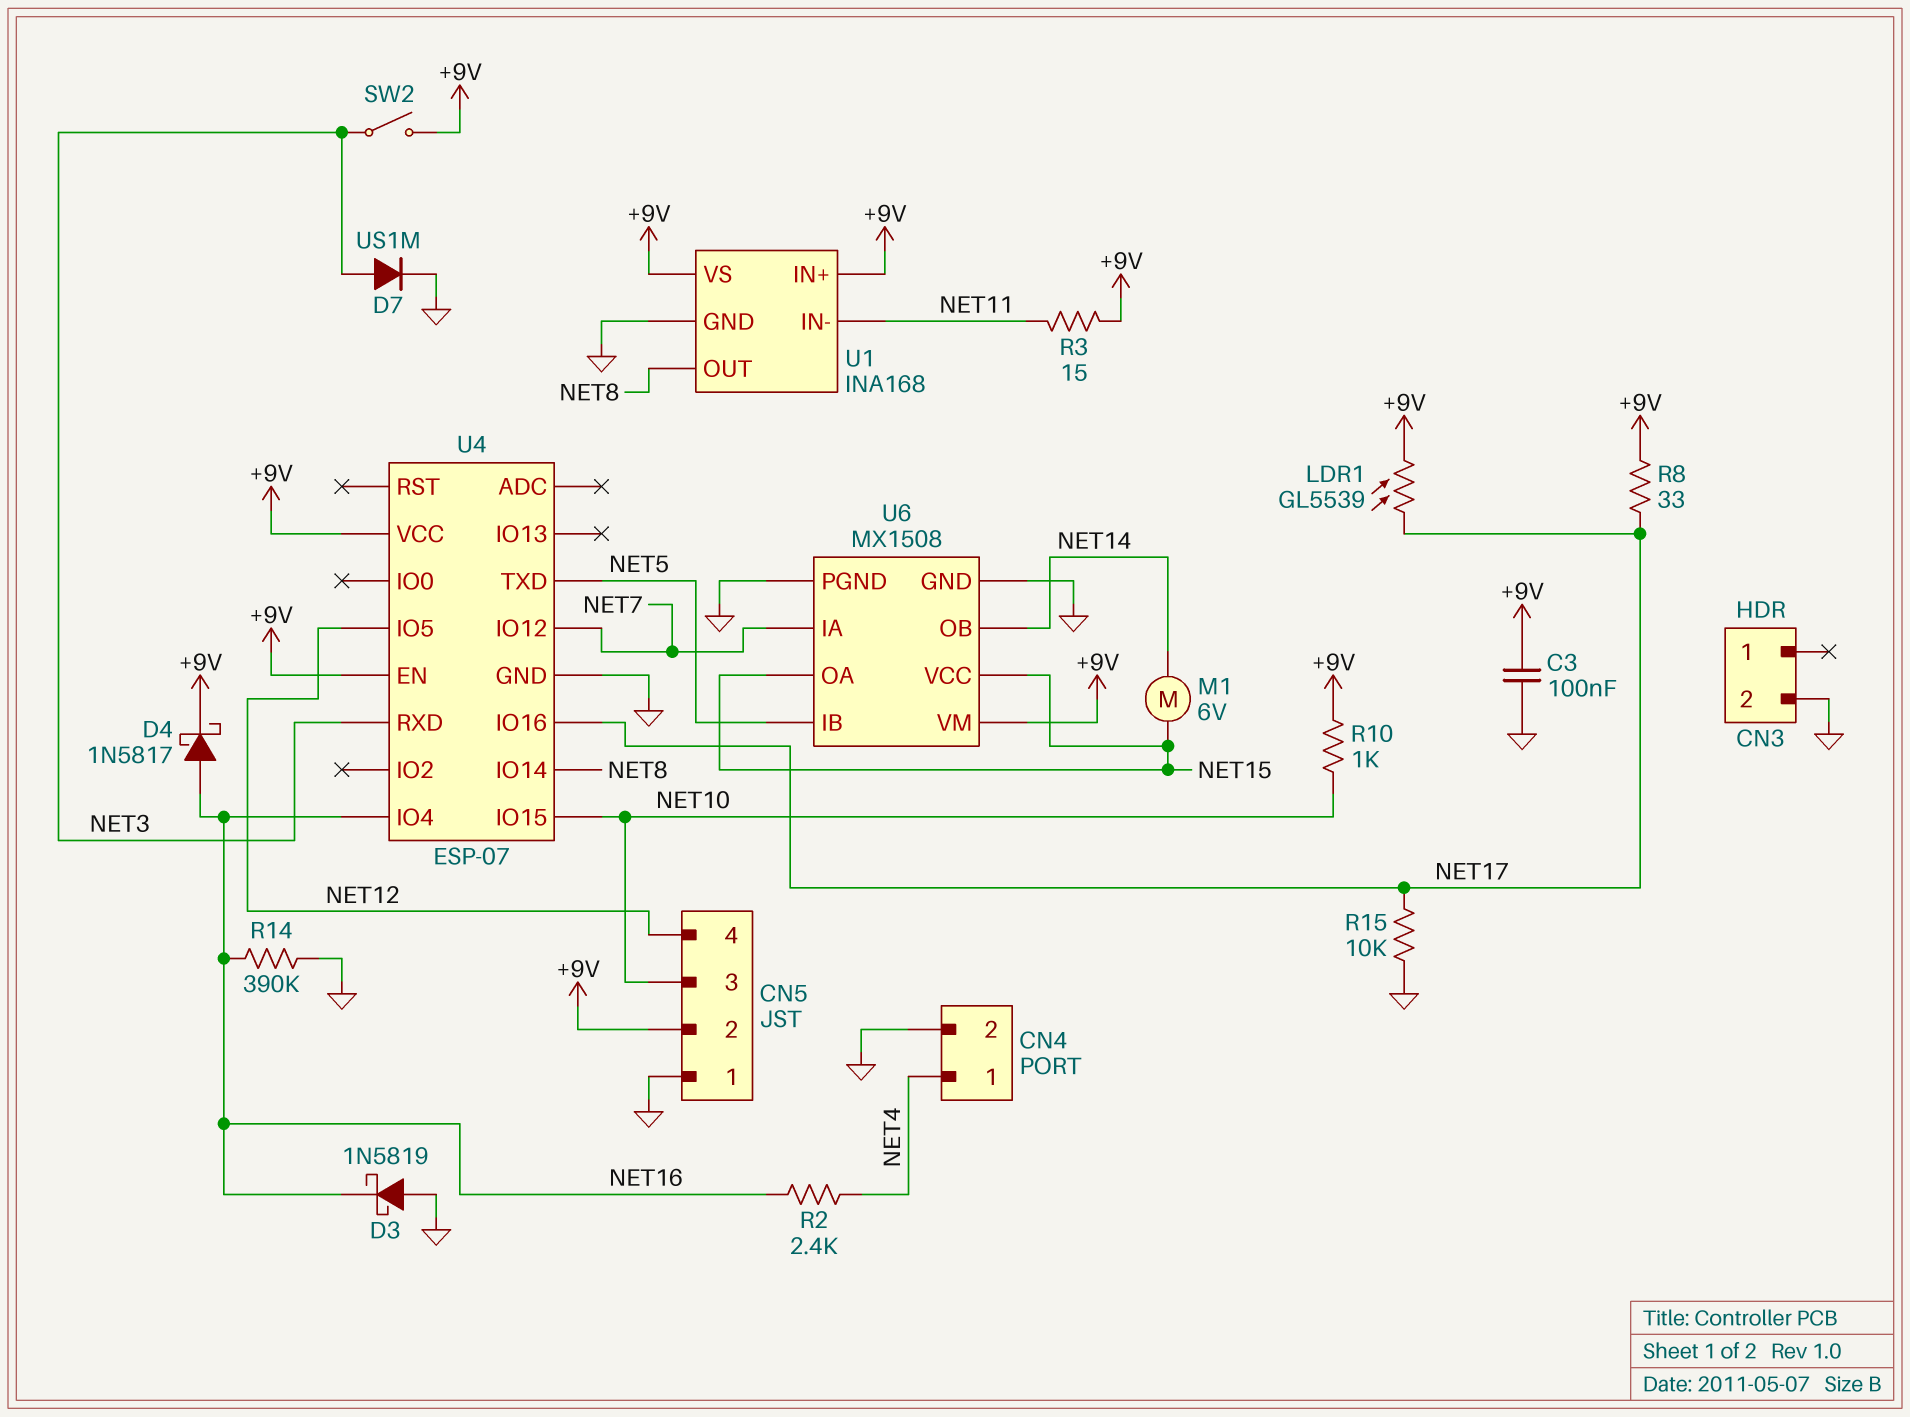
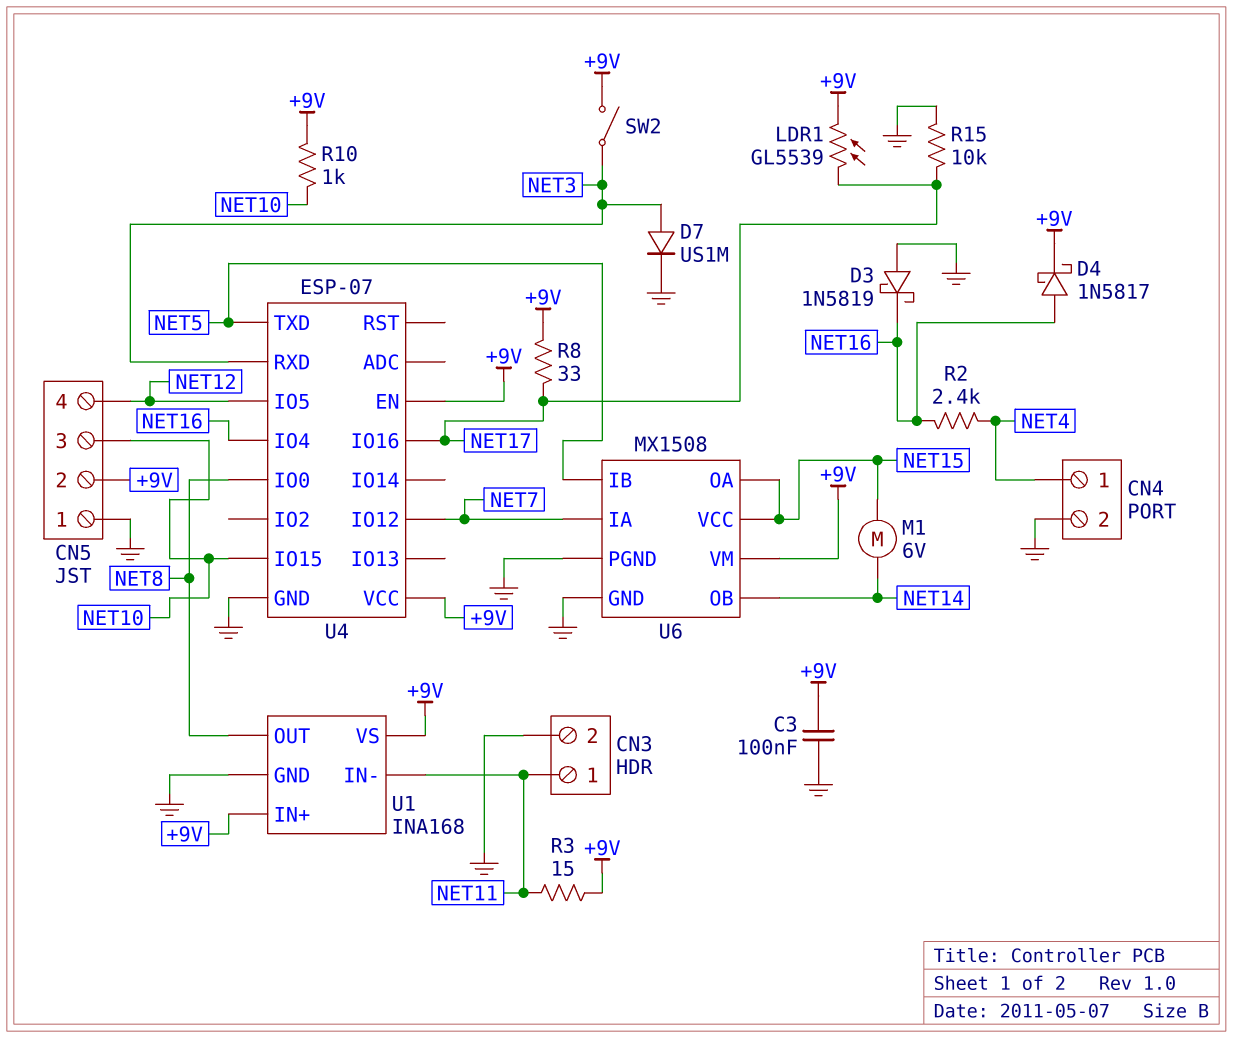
CN3 pin 1: none -> NET11
R14: 390k (GND, NET16) -> none
U4 pin IO0: none -> NET8
U4 pin IO14: NET8 -> none

